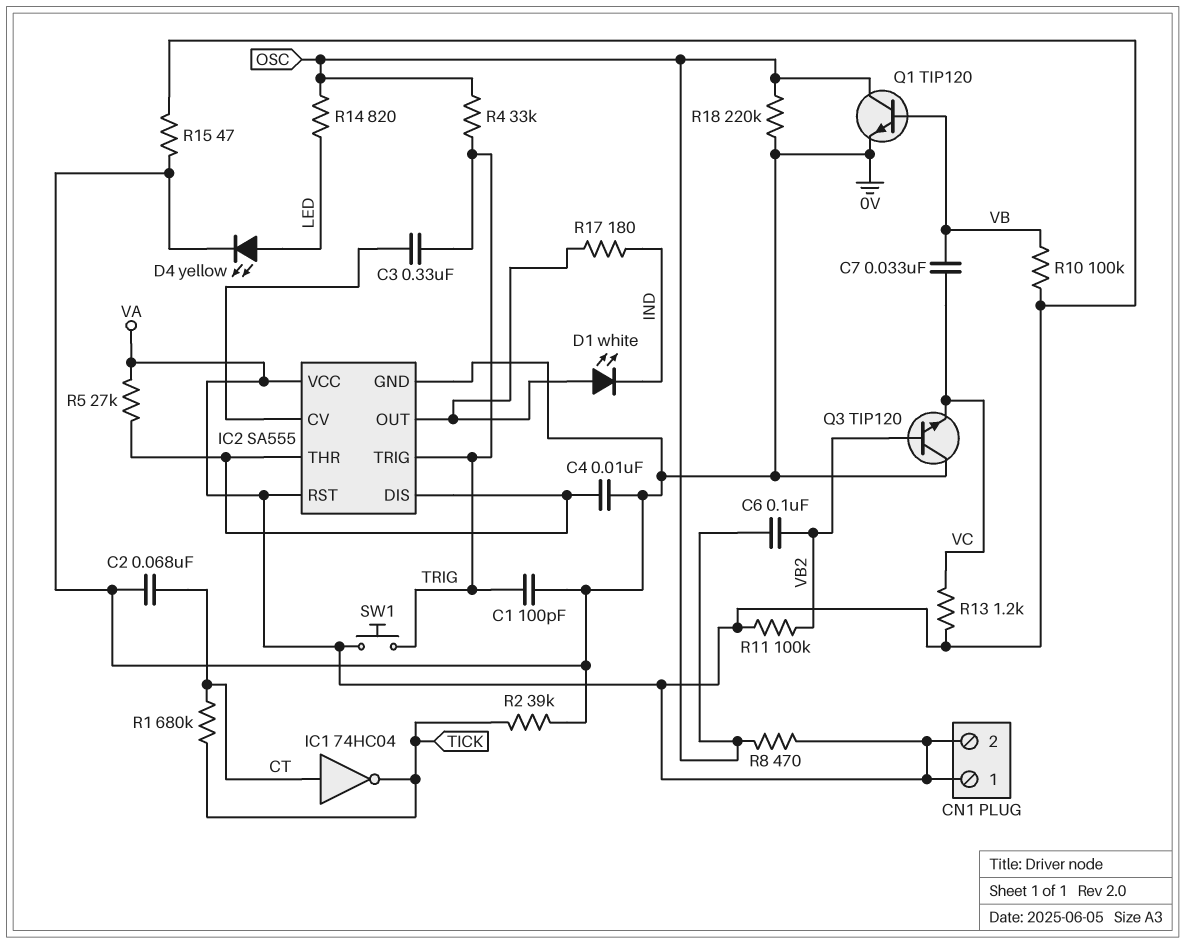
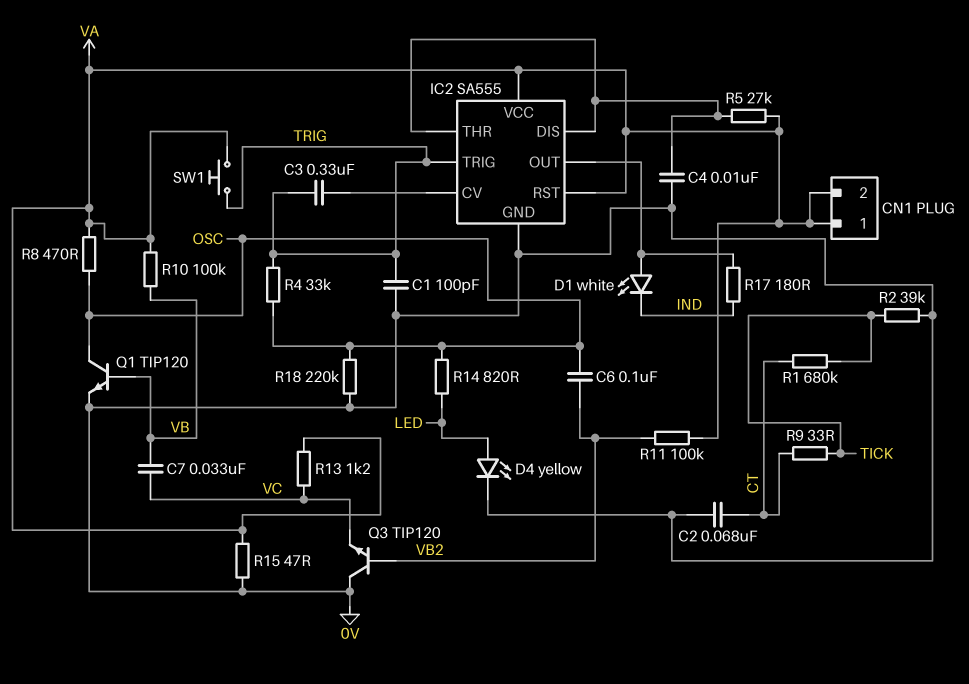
IC1: NOT 74HC04 (in CT, out TICK) -> none
R9: none -> 33 (CT, TICK)

